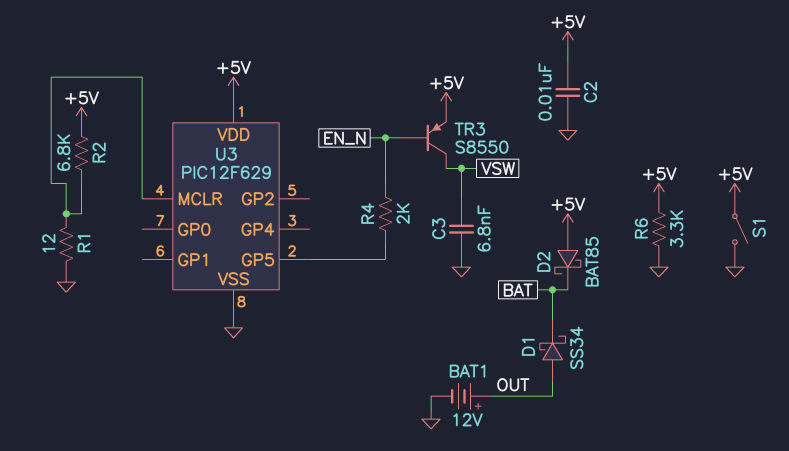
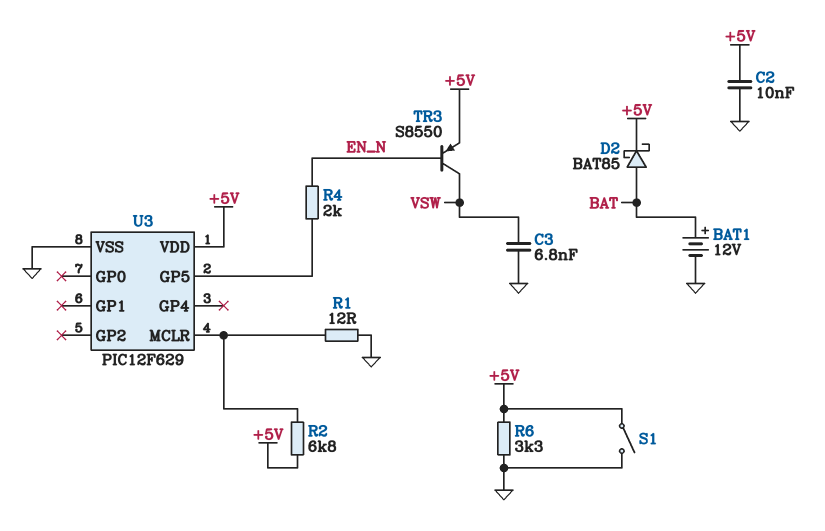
BAT1: 12V (plus OUT, minus GND) -> 12V (plus BAT, minus GND)
D1: schottky SS34 (A OUT, K BAT) -> none
D2: schottky BAT85 (A +5V, K BAT) -> schottky BAT85 (A BAT, K +5V)

